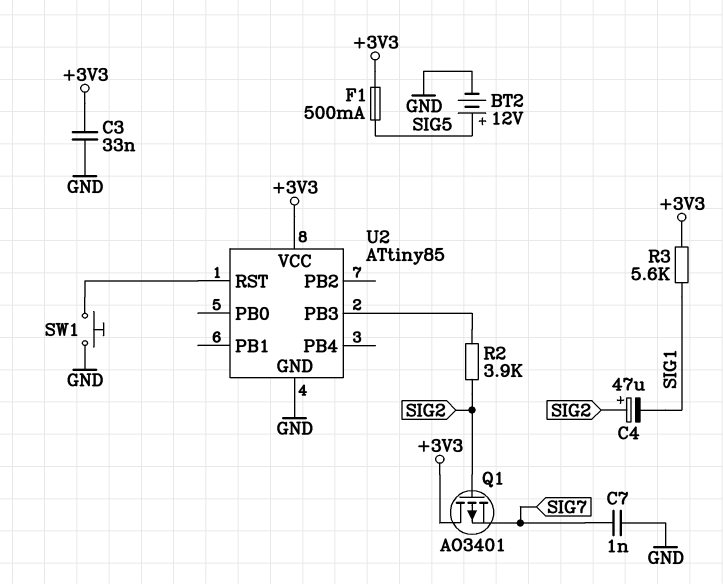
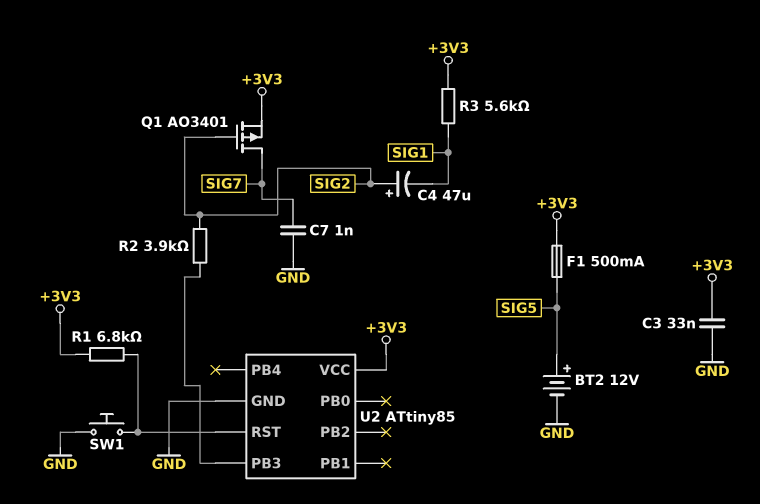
Q1: PMOS AO3401 (G SIG2, D +3V3, S SIG7) -> PMOS AO3401 (G SIG2, D SIG7, S +3V3)
R1: none -> 6.8k (+3V3, U2/RST)

